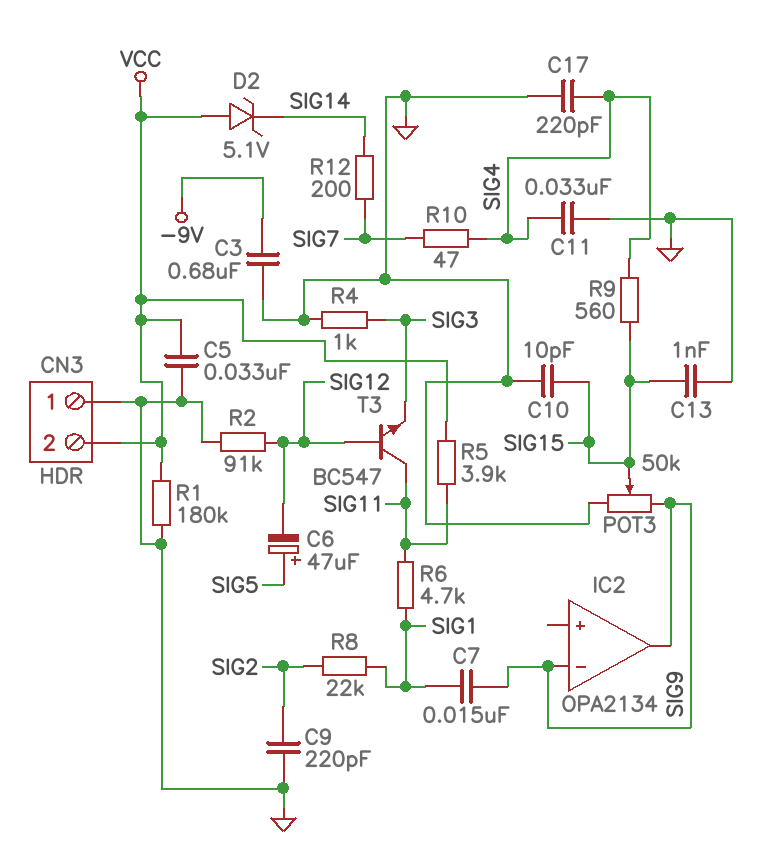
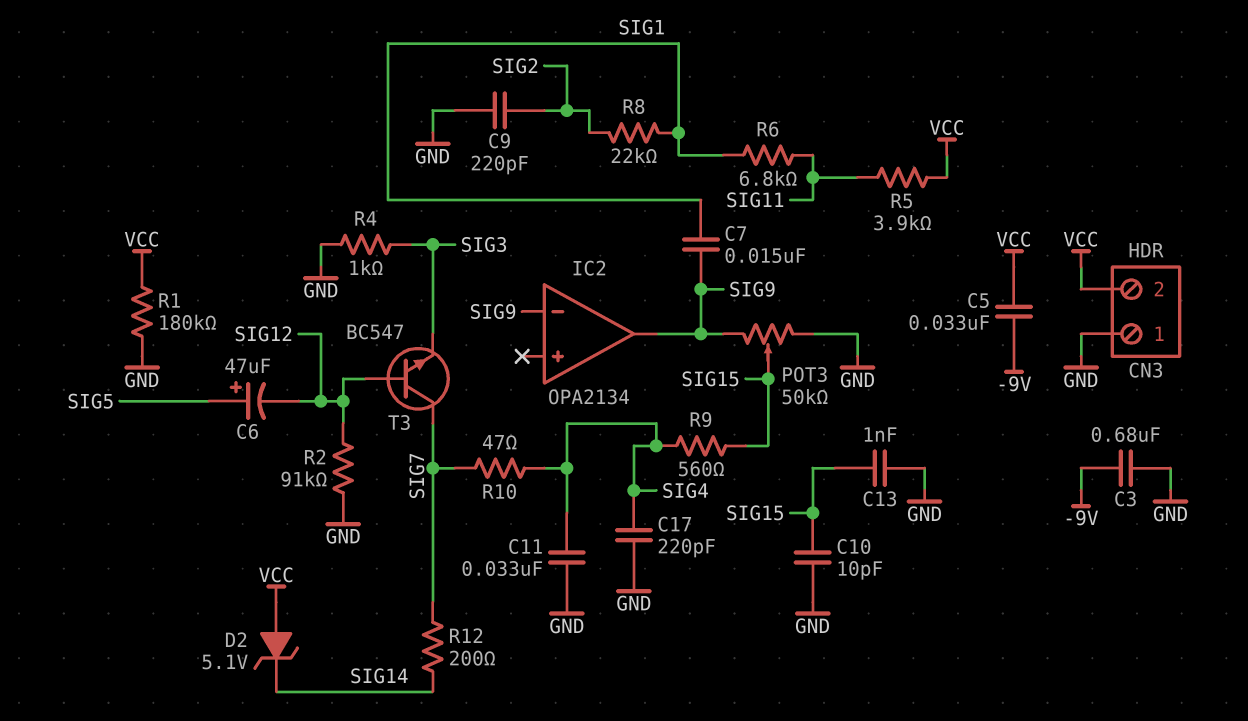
C5: 33nF (GND, VCC) -> 33nF (-9V, VCC)
R6: 4.7k (SIG1, SIG11) -> 6.8k (SIG1, SIG11)
T3: NPN BC547 (B SIG12, C SIG11, E SIG3) -> NPN BC547 (B SIG12, C SIG7, E SIG3)

